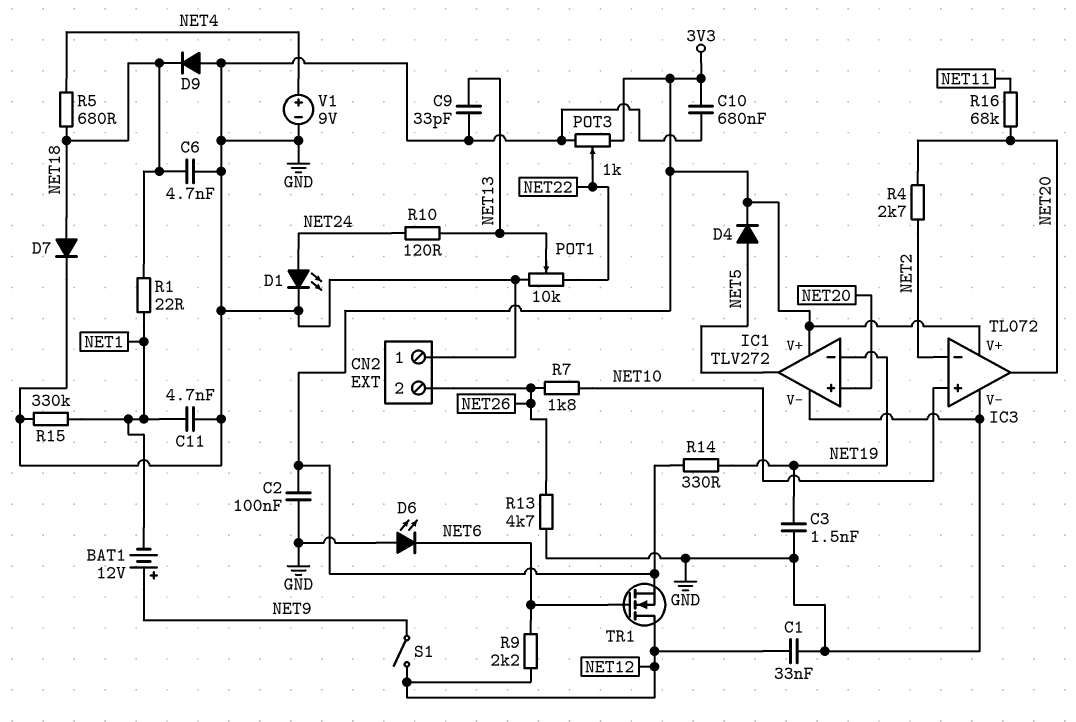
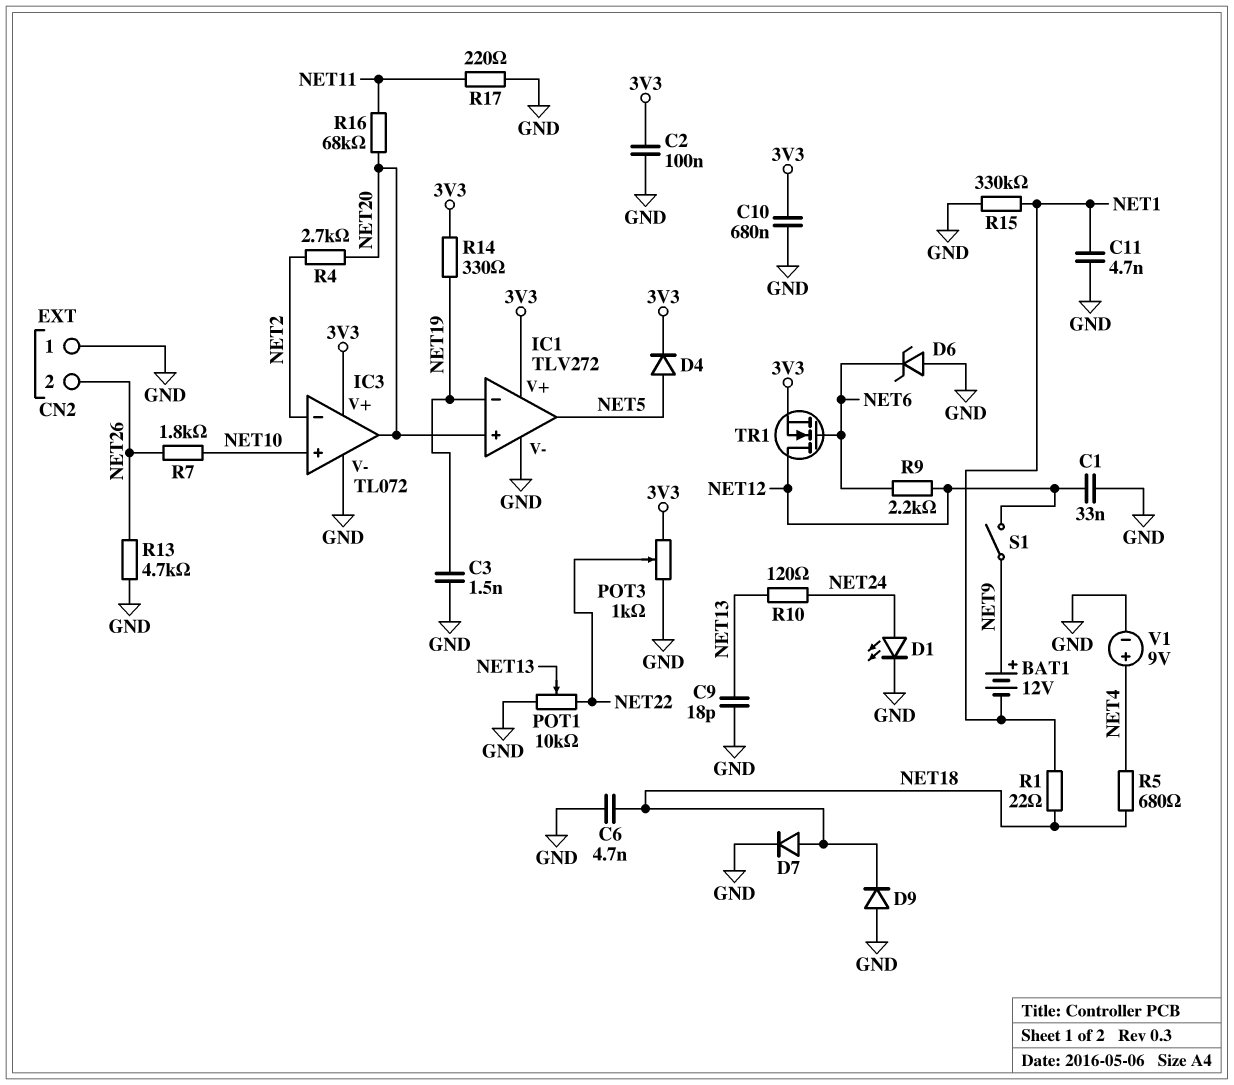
C9: 33pF (GND, NET13) -> 18pF (GND, NET13)
D6: LED (A GND, K NET6) -> zener (A GND, K NET6)
R17: none -> 220 (GND, NET11)

